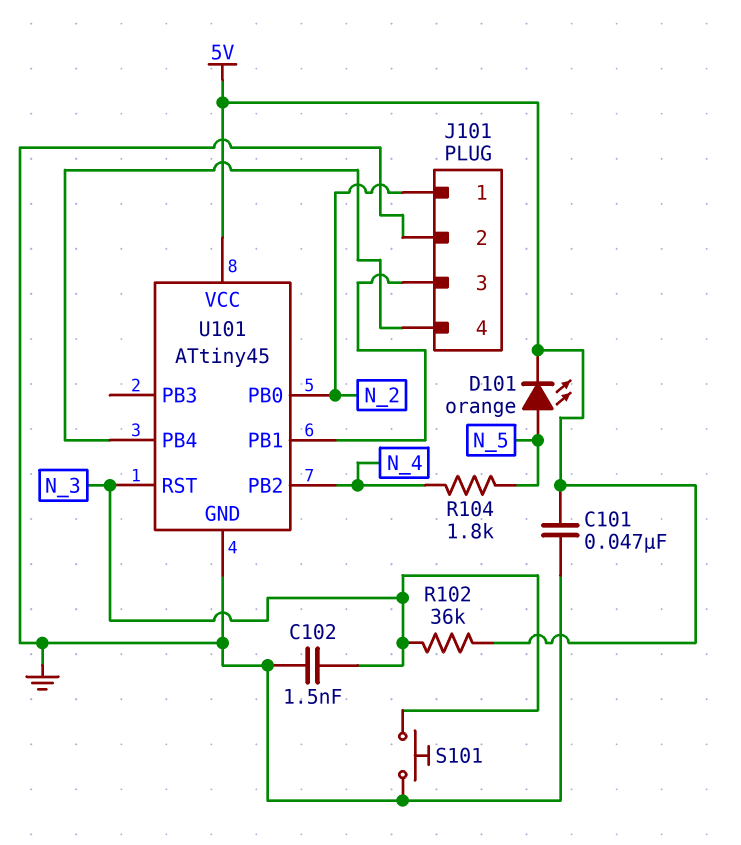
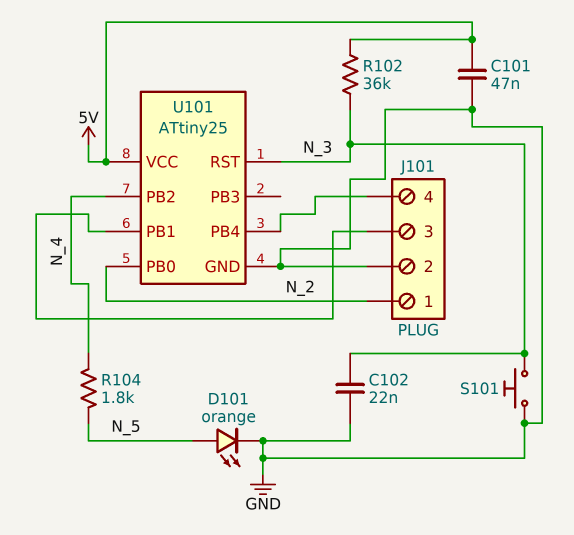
C102: 1.5nF (GND, N_3) -> 22nF (GND, N_3)
D101: LED orange (A N_5, K 5V) -> LED orange (A N_5, K GND)
U101: ATtiny45 -> ATtiny25

